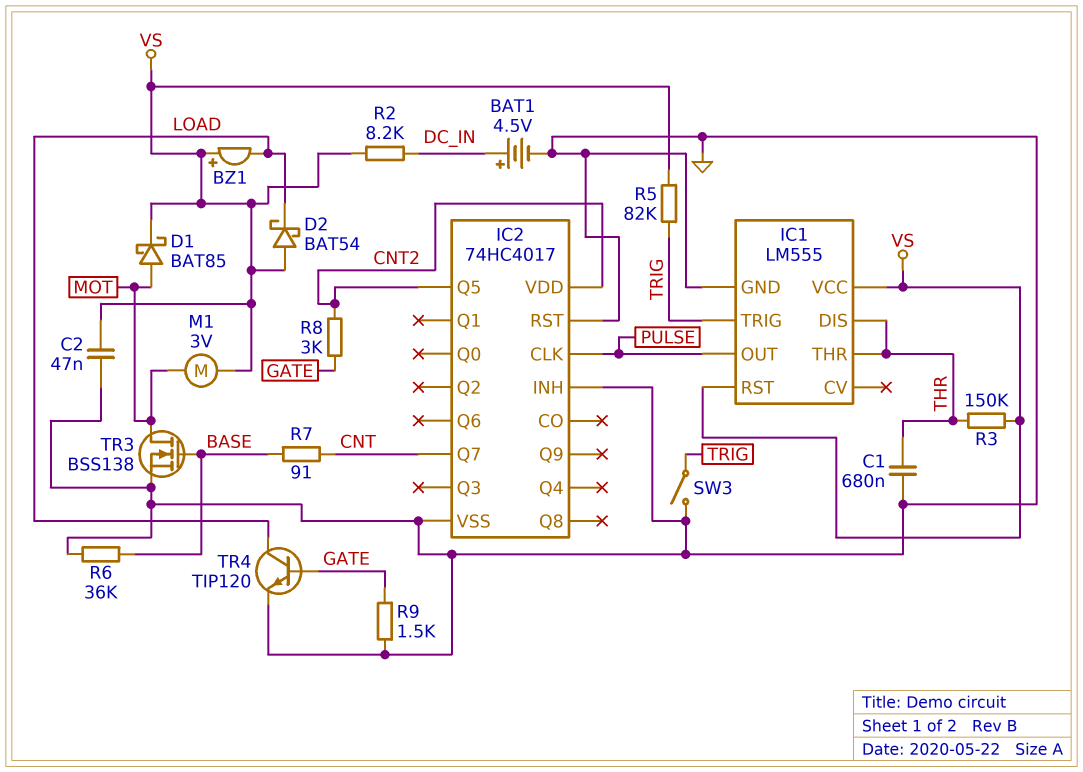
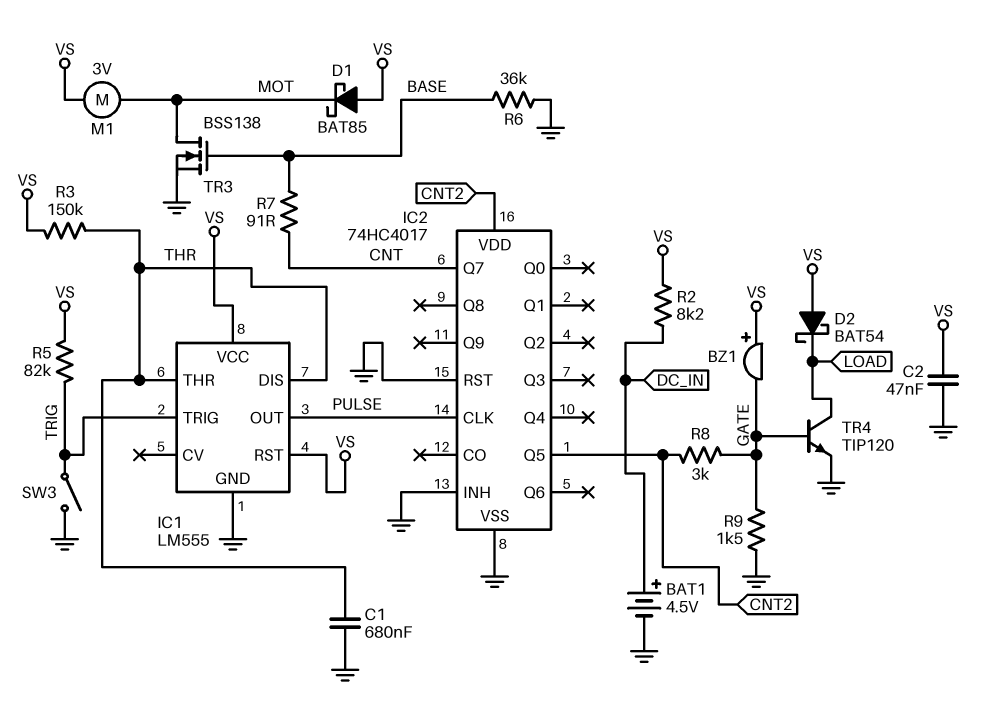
BZ1: buzzer (plus VS, minus LOAD) -> buzzer (plus VS, minus GATE)
D1: schottky BAT85 (A MOT, K VS) -> schottky BAT85 (A VS, K MOT)

